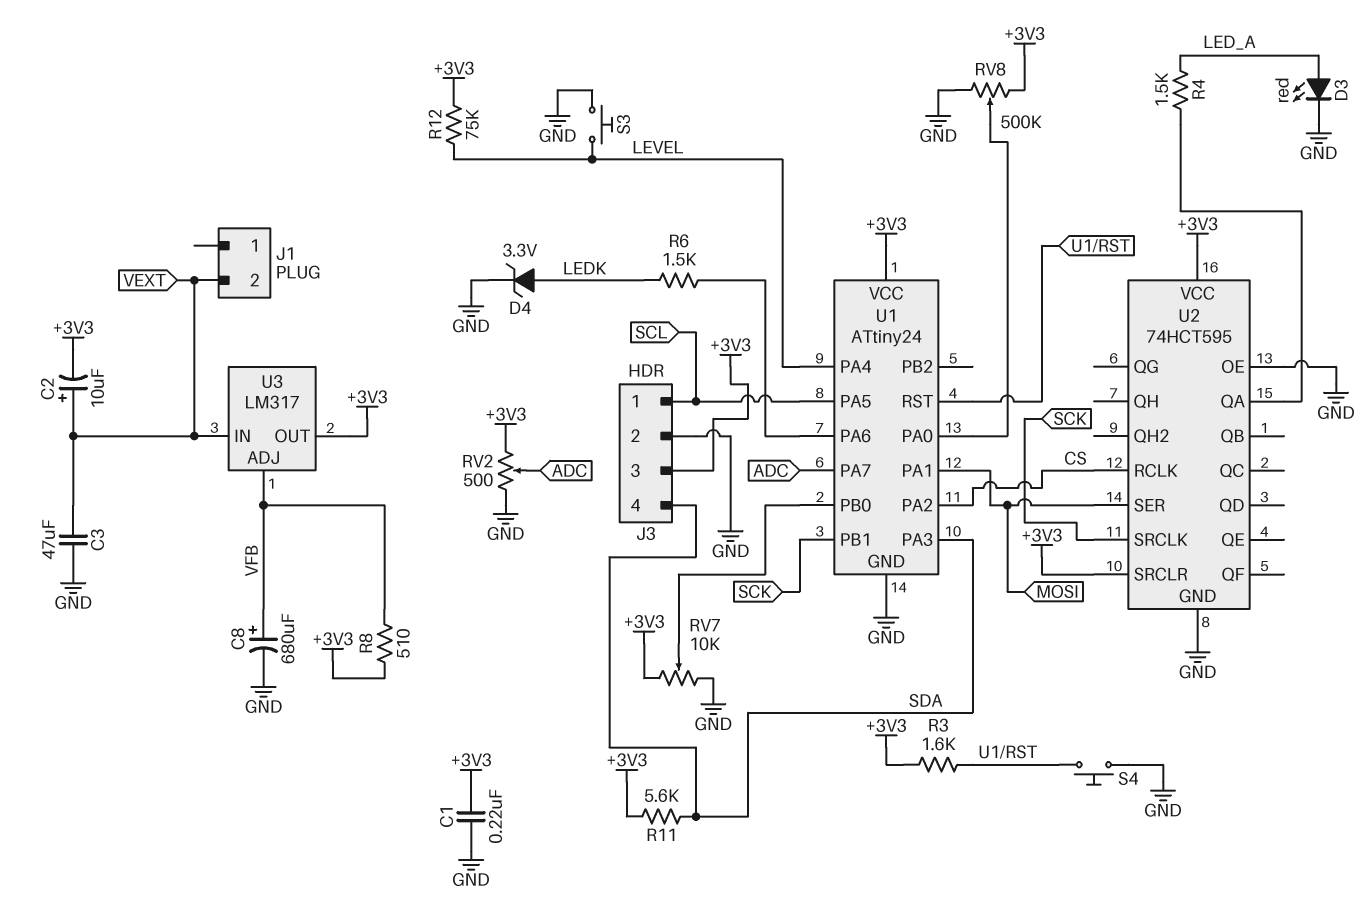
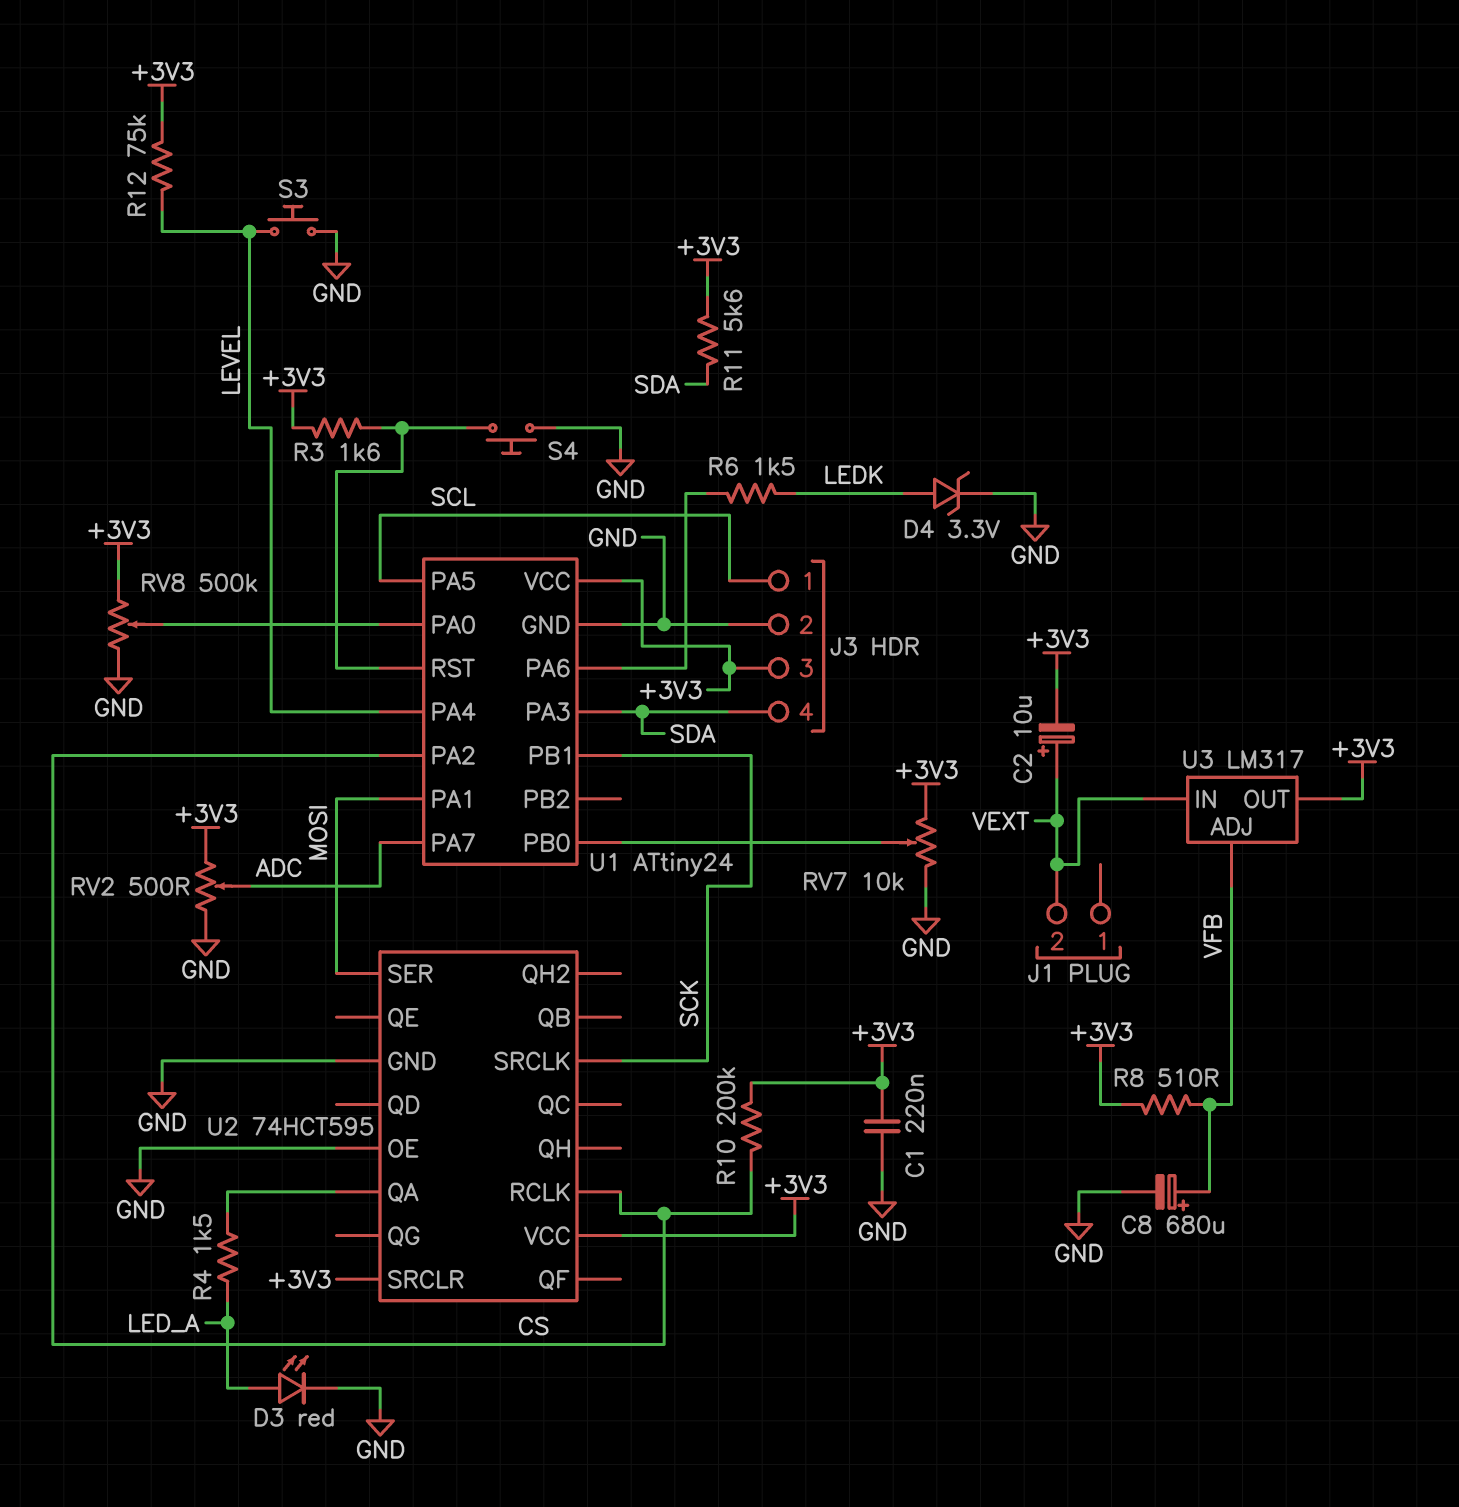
C3: 47uF (GND, VEXT) -> none
R10: none -> 200k (+3V3, CS)

